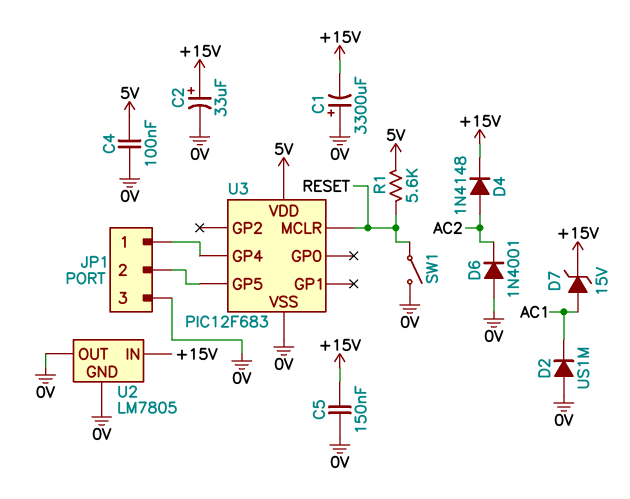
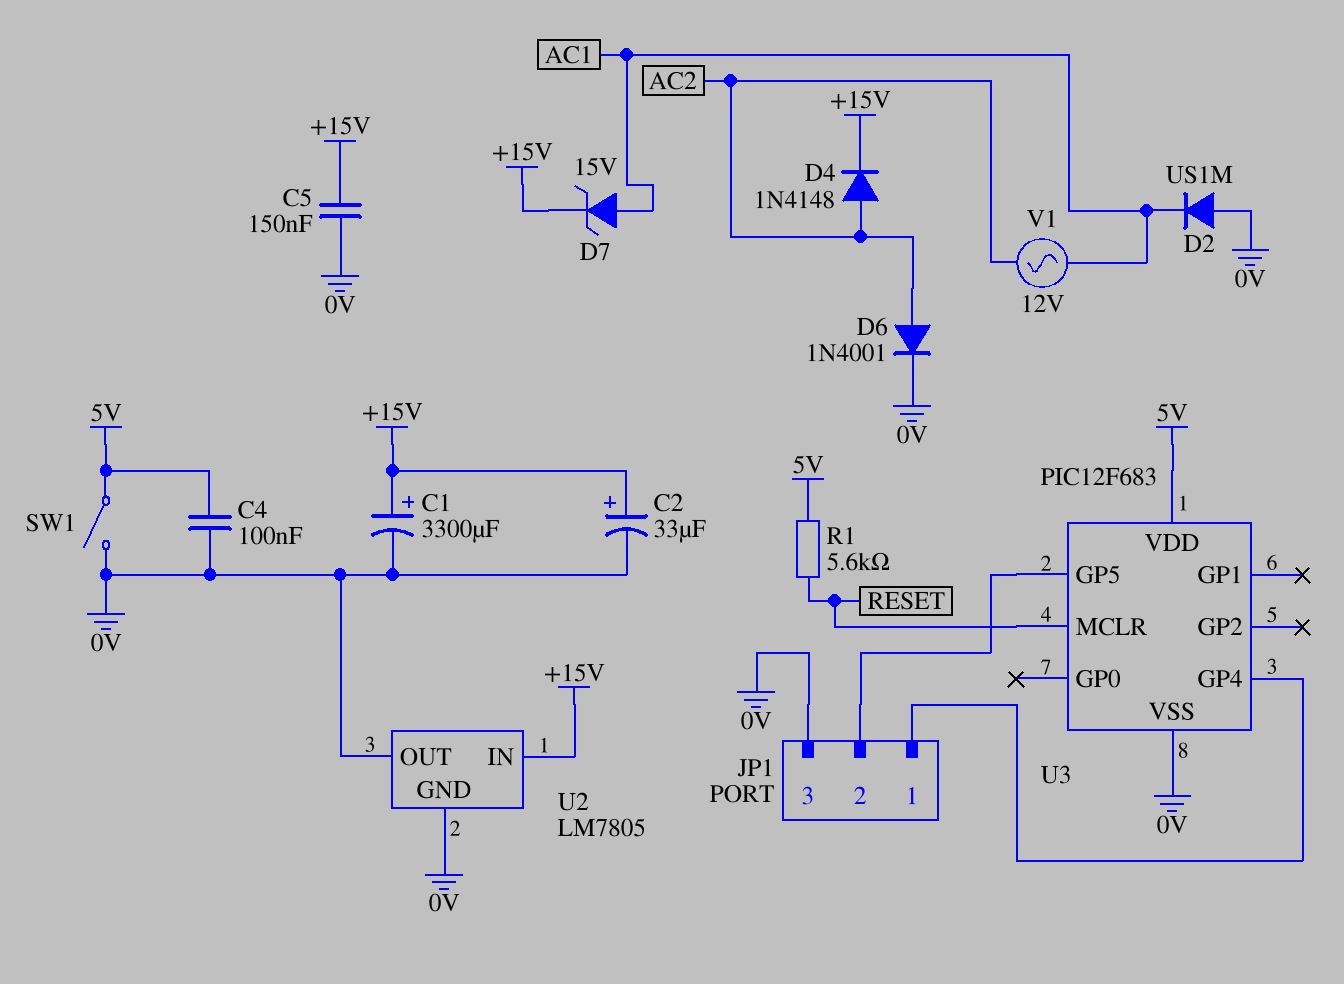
C1: 3300uF (plus 0V, minus +15V) -> 3300uF (plus +15V, minus 0V)
D6: diode 1N4001 (A 0V, K AC2) -> diode 1N4001 (A AC2, K 0V)
SW1: switch (0V, RESET) -> switch (0V, 5V)
V1: none -> AC 12V (AC1, AC2)

